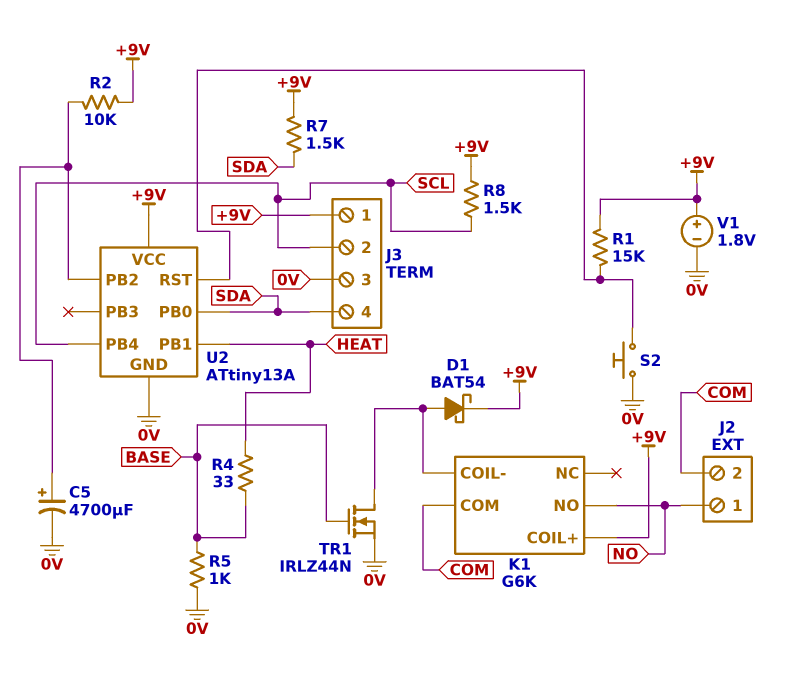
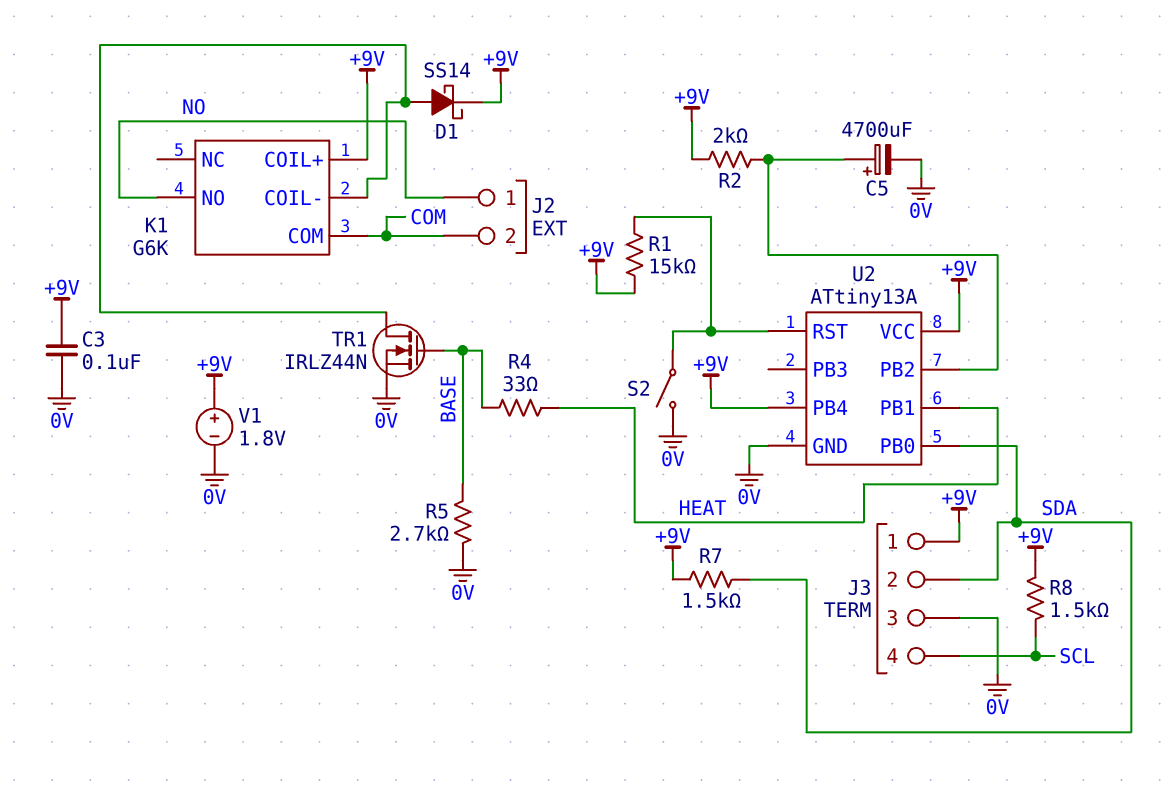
C3: none -> 100nF (+9V, 0V)
D1: schottky BAT54 (A K1/COIL-, K +9V) -> schottky SS14 (A K1/COIL-, K +9V)
J3 pin 2: SCL -> SDA
J3 pin 4: SDA -> SCL
R2: 10k (+9V, U2/PB2) -> 2k (+9V, U2/PB2)
R5: 1k (0V, BASE) -> 2.7k (0V, BASE)
S2: button (0V, U2/RST) -> switch (0V, U2/RST)
U2 pin PB4: SCL -> +9V

